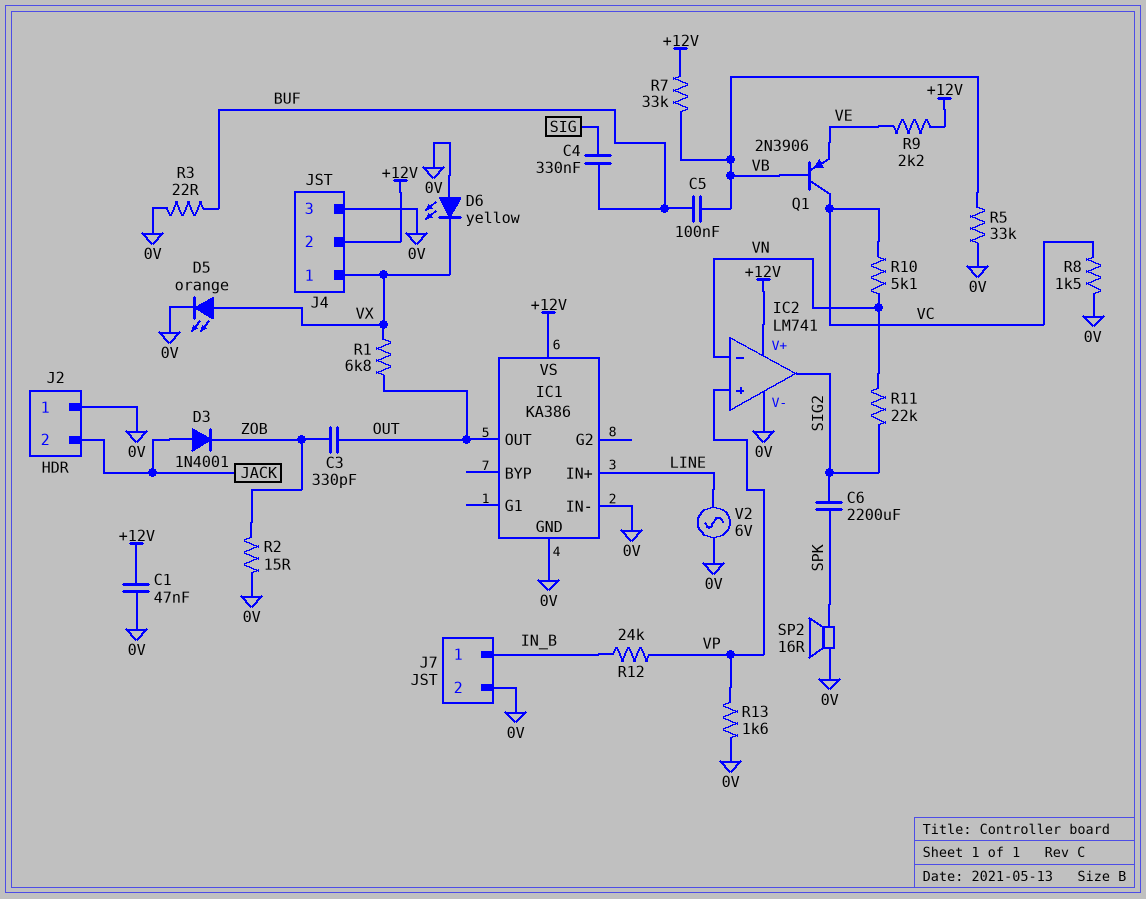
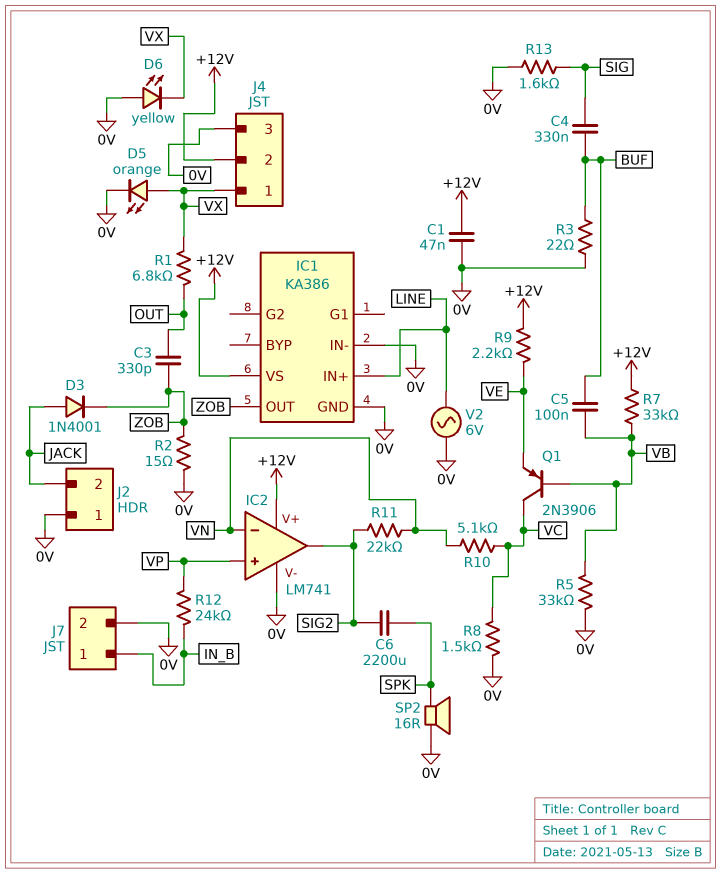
IC1 pin OUT: OUT -> ZOB
R13: 1.6k (0V, VP) -> 1.6k (0V, SIG)

